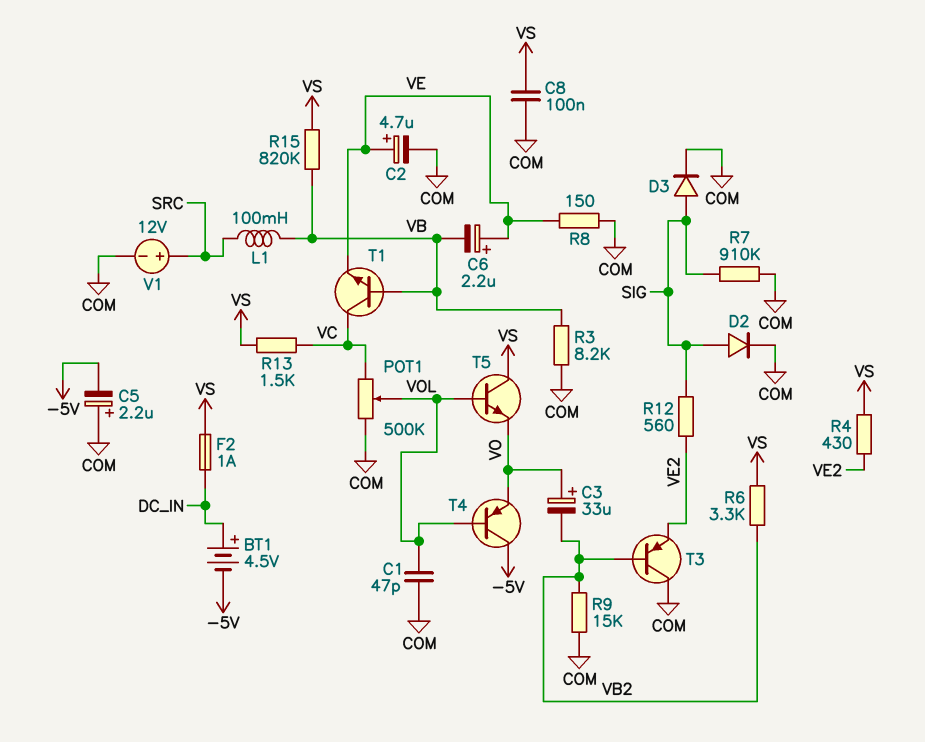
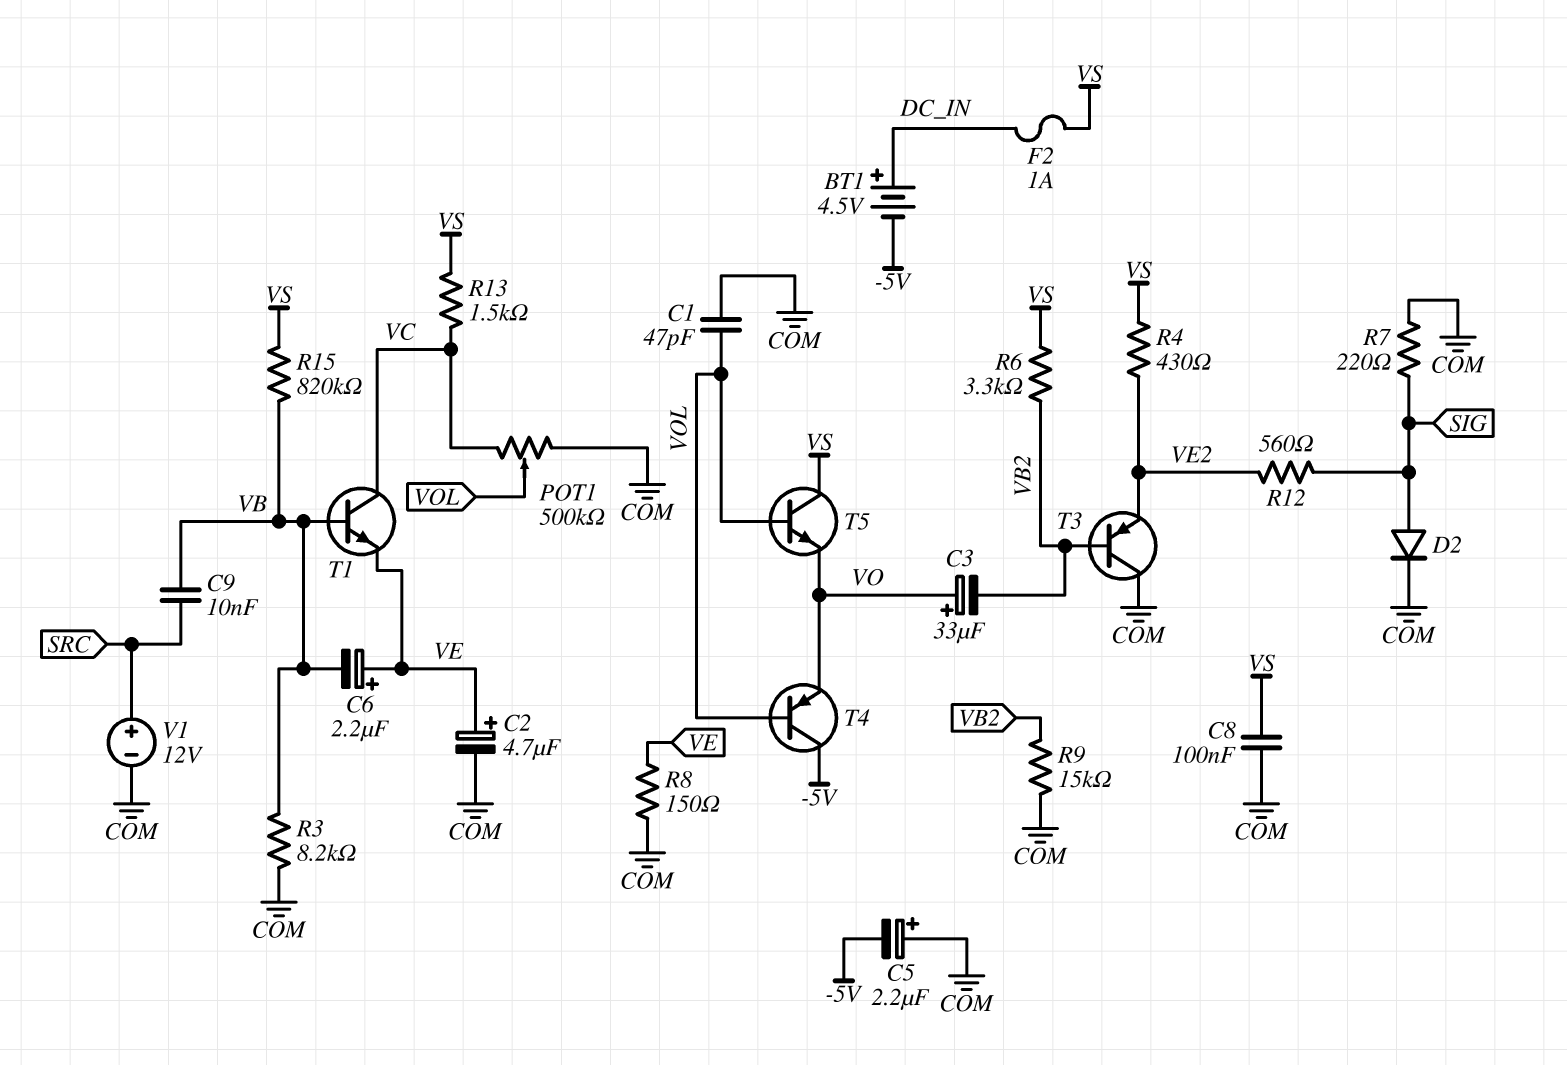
C9: none -> 10nF (SRC, VB)
D3: diode (A SIG, K COM) -> none
L1: 100mH (SRC, VB) -> none
R7: 910k (COM, SIG) -> 220 (COM, SIG)

